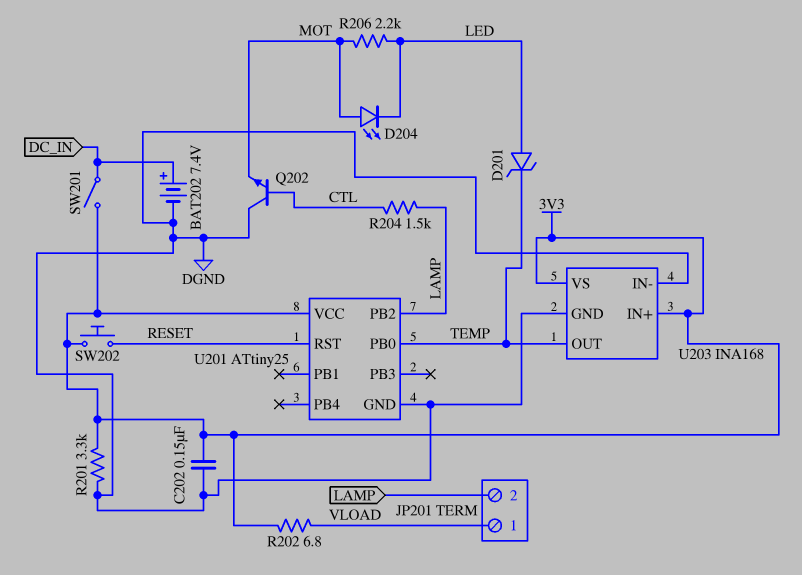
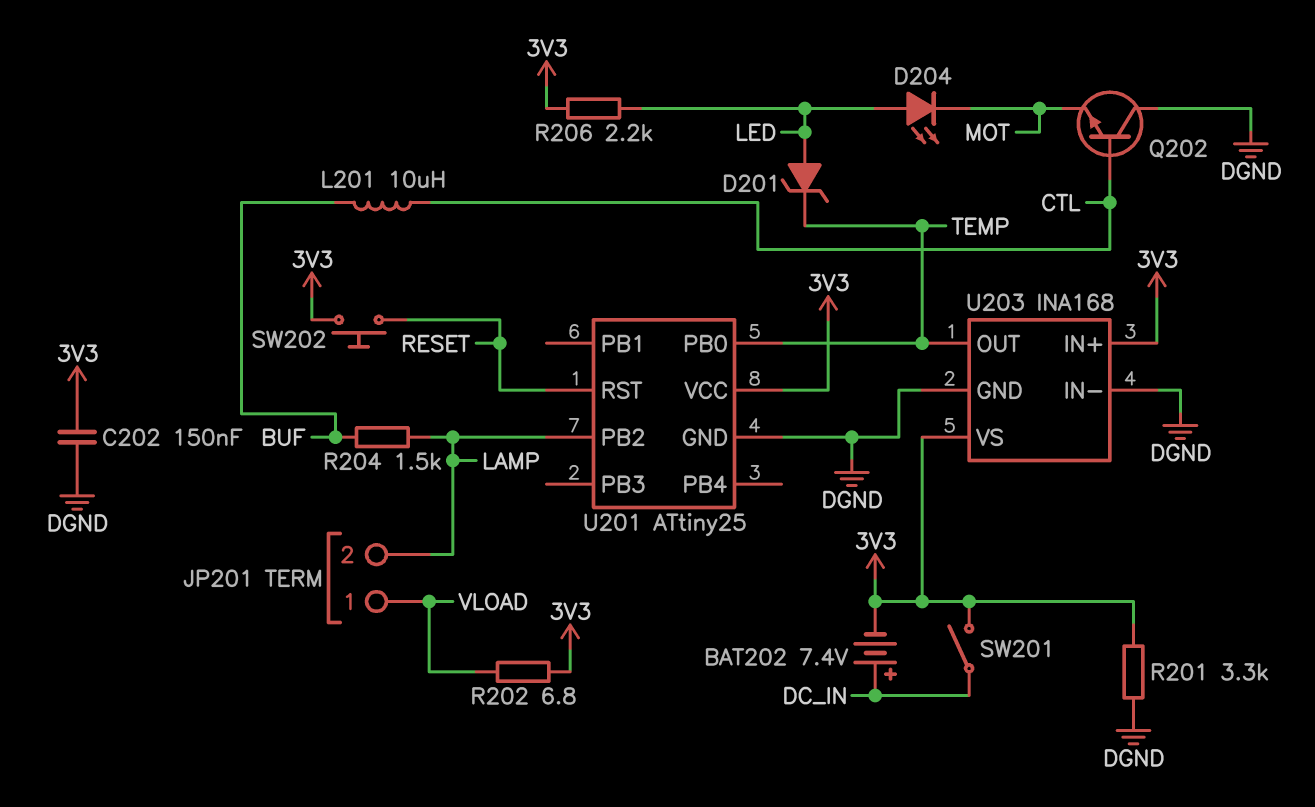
BAT202: 7.4V (plus DC_IN, minus DGND) -> 7.4V (plus DC_IN, minus 3V3)
D204: LED (A MOT, K LED) -> LED (A LED, K MOT)
L201: none -> 10uH (BUF, CTL)
R204: 1.5k (CTL, LAMP) -> 1.5k (BUF, LAMP)
R206: 2.2k (LED, MOT) -> 2.2k (3V3, LED)

